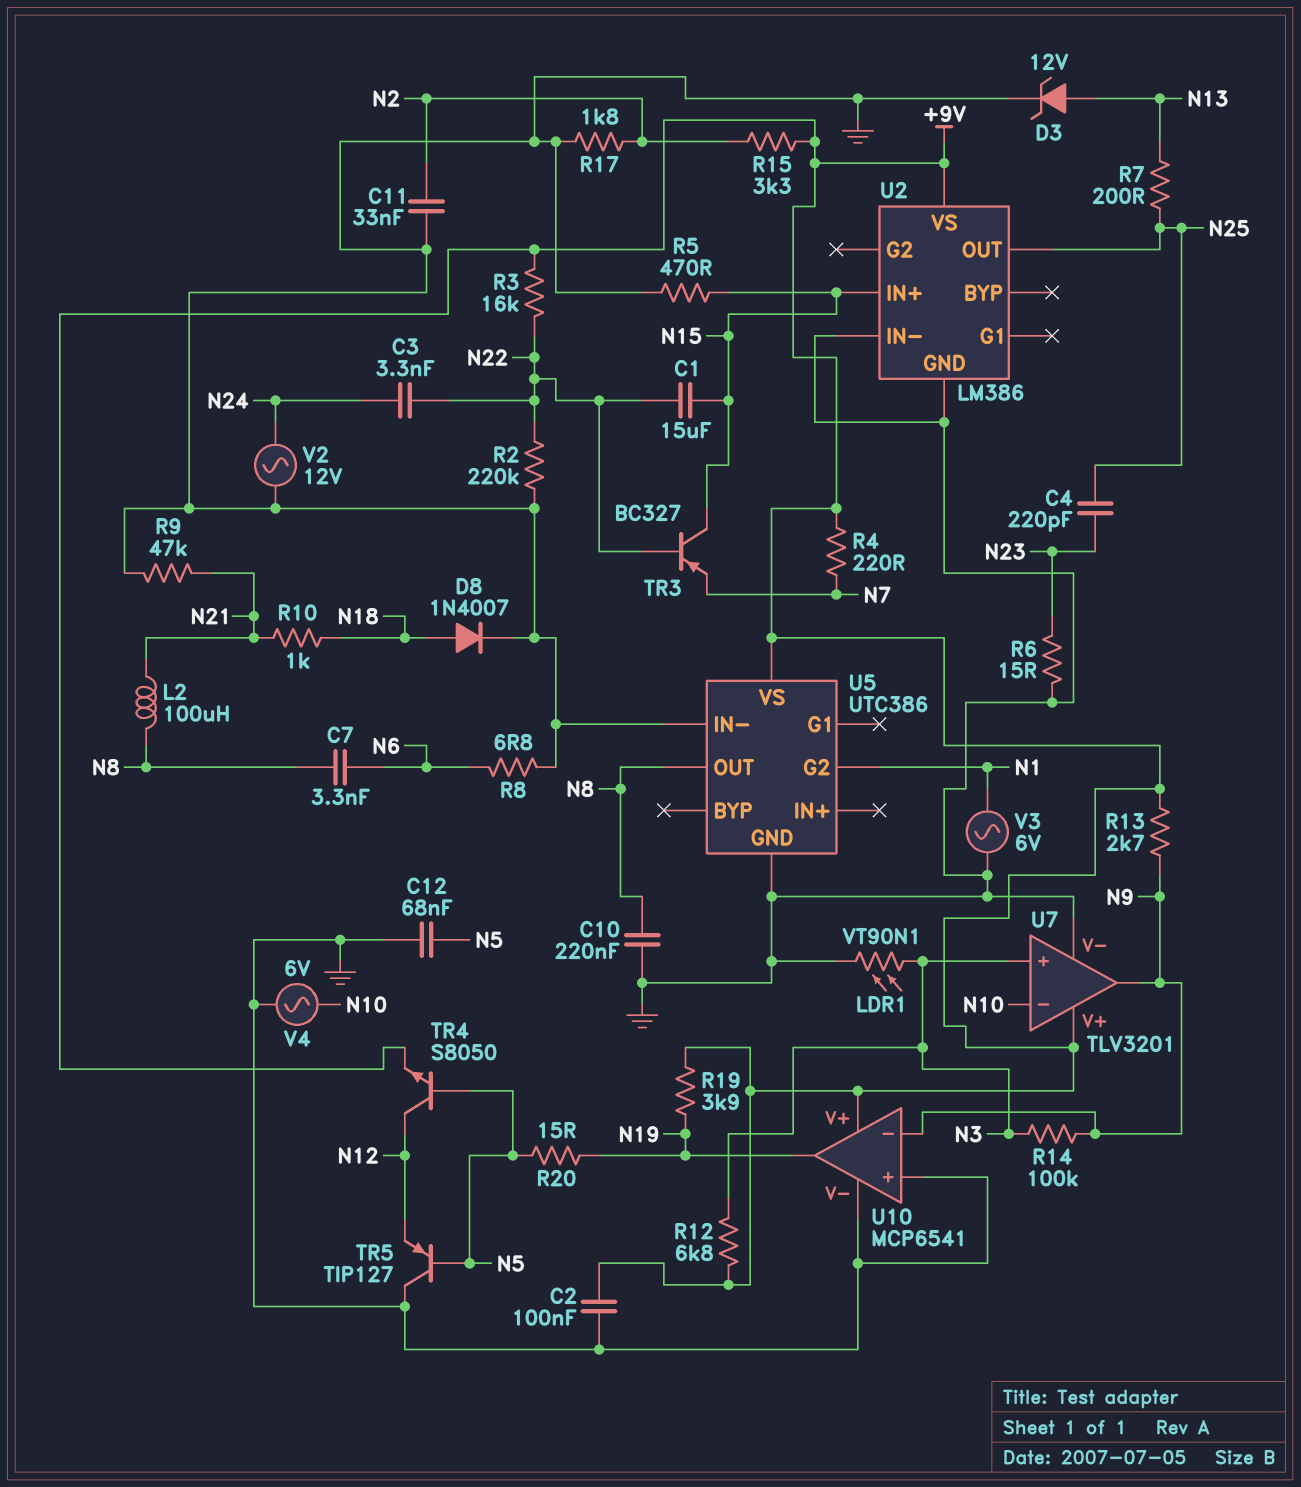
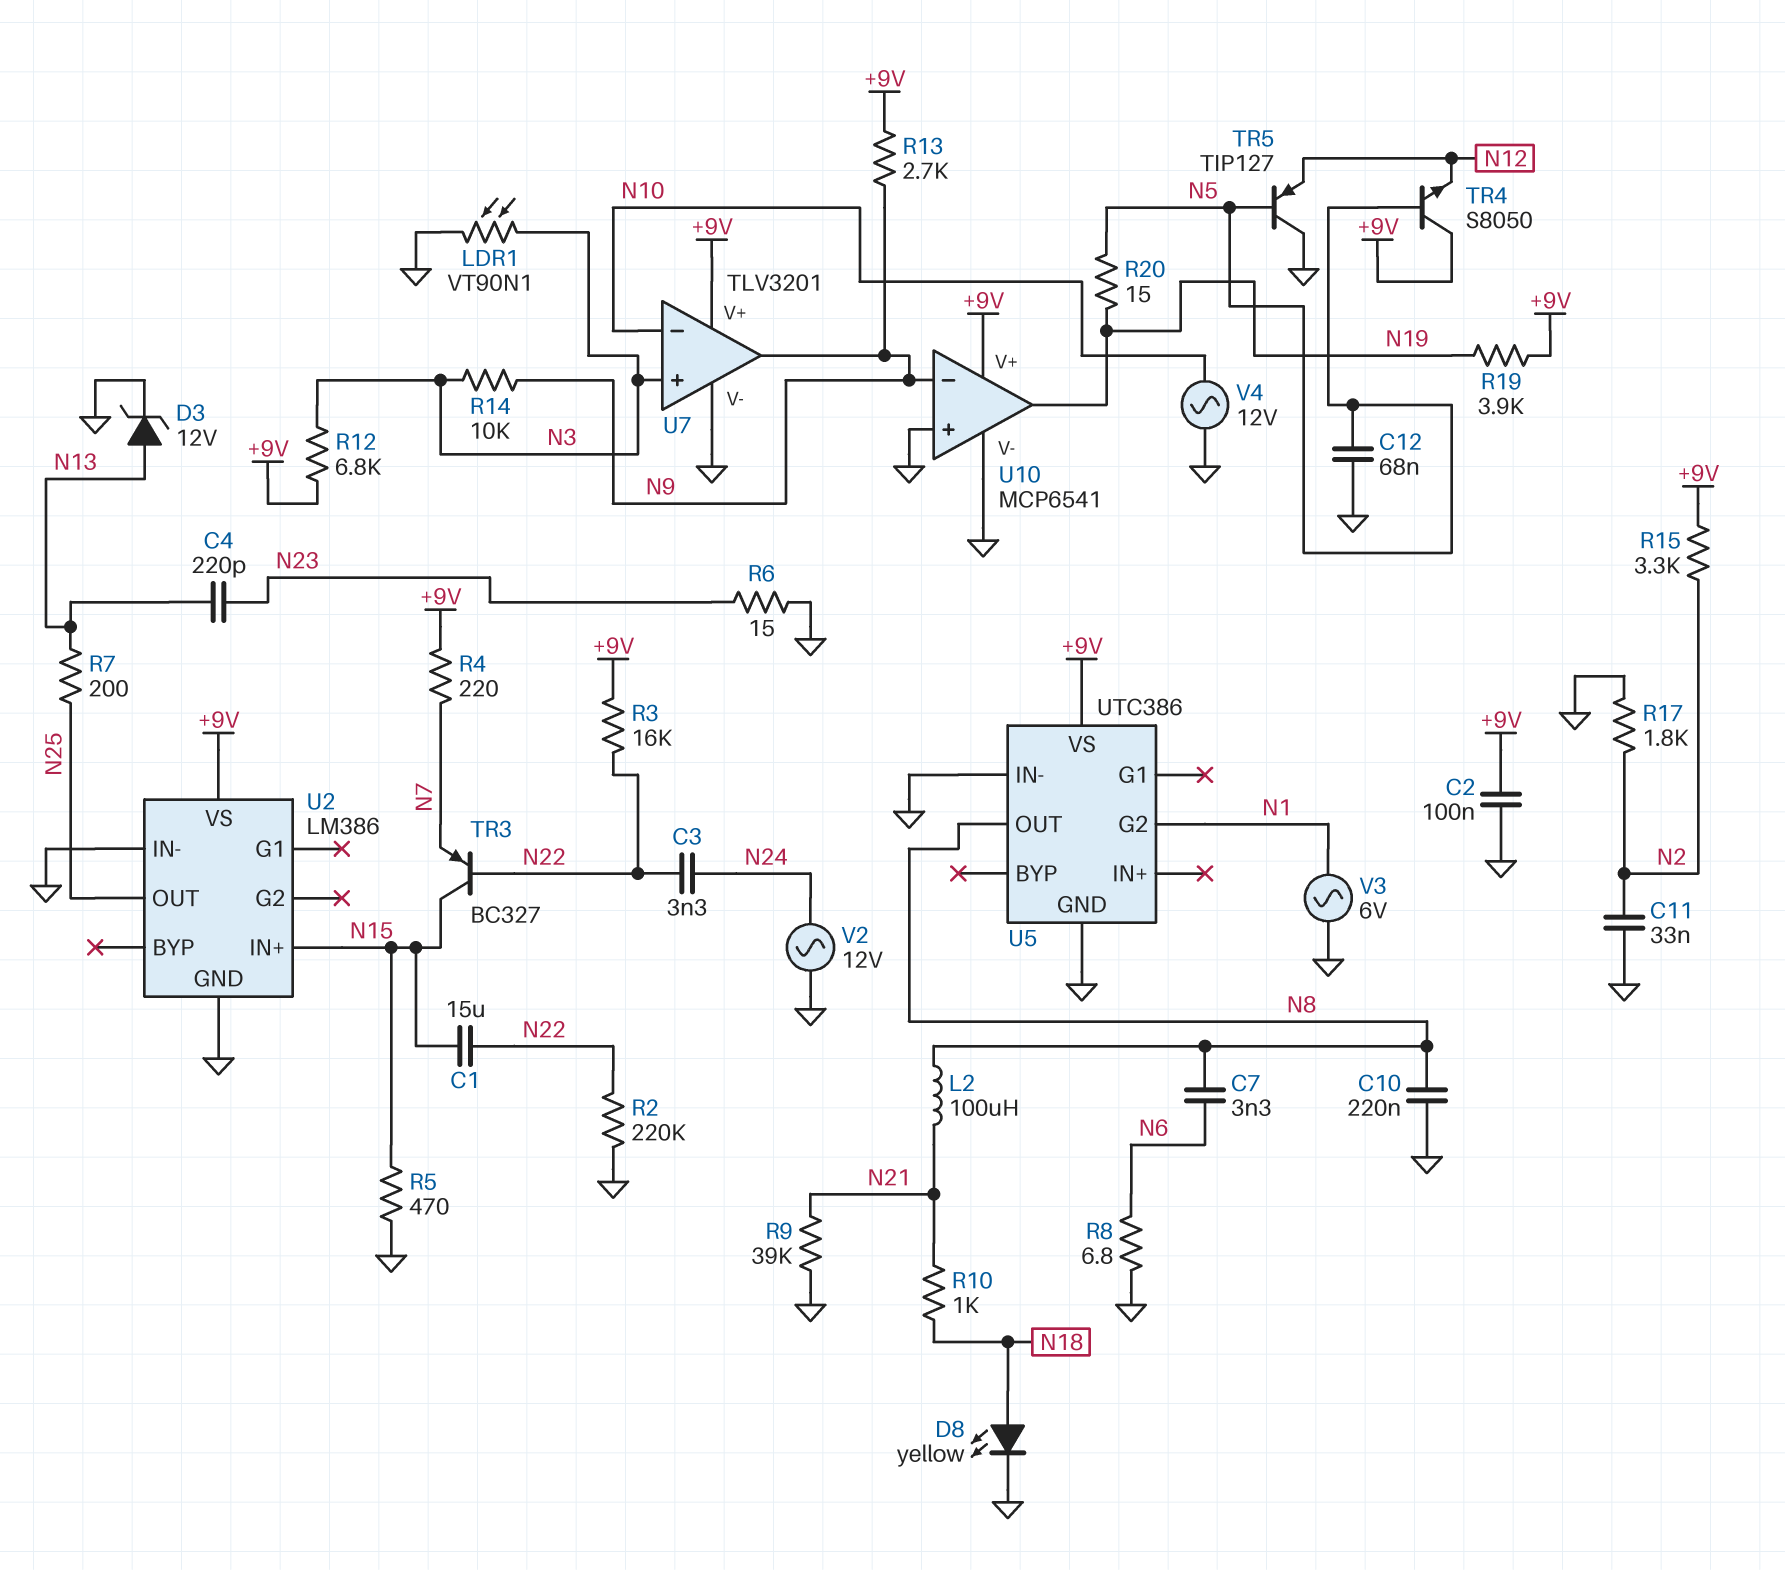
C4: 220pF (N23, N25) -> 220pF (N13, N23)
D8: diode 1N4007 (A N18, K GND) -> LED yellow (A N18, K GND)
R9: 47k (GND, N21) -> 39k (GND, N21)
R14: 100k (N3, N9) -> 10k (N3, N9)
TR4: NPN S8050 (B N5, C N12, E +9V) -> NPN S8050 (B N5, C +9V, E N12)
V4: AC 6V (GND, N10) -> AC 12V (GND, N10)

